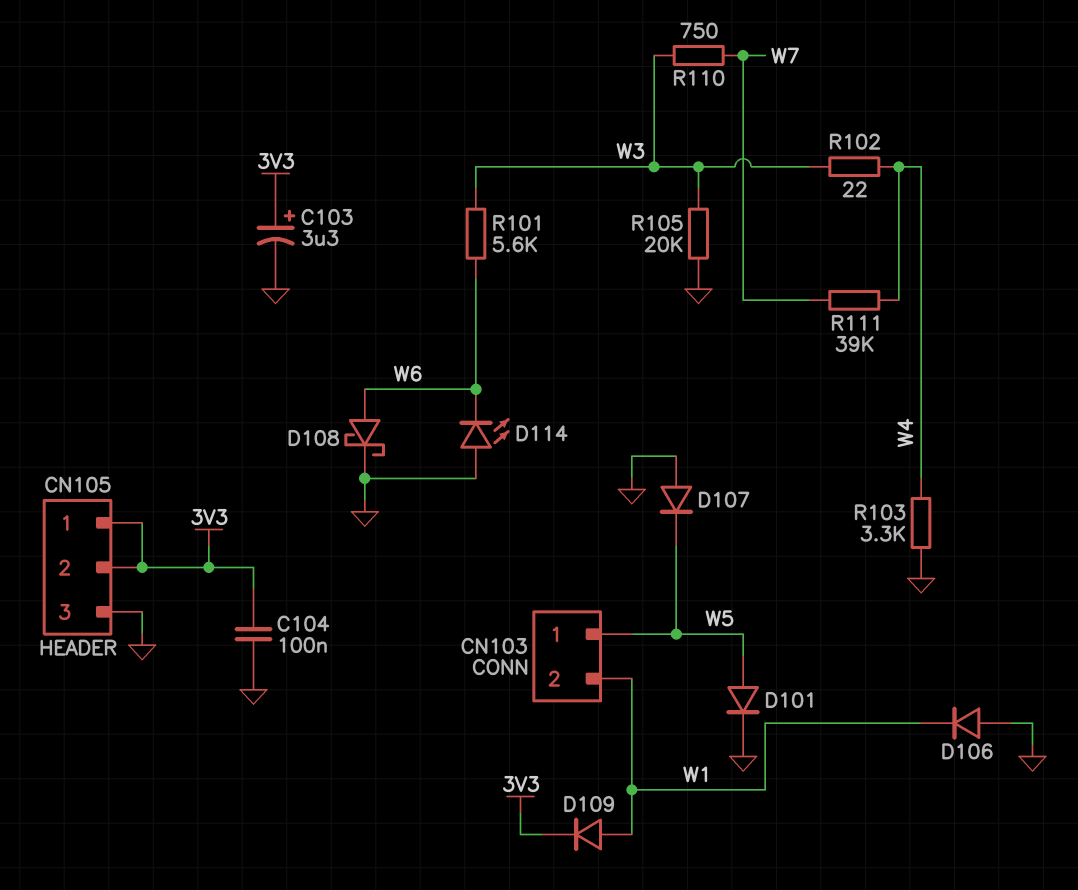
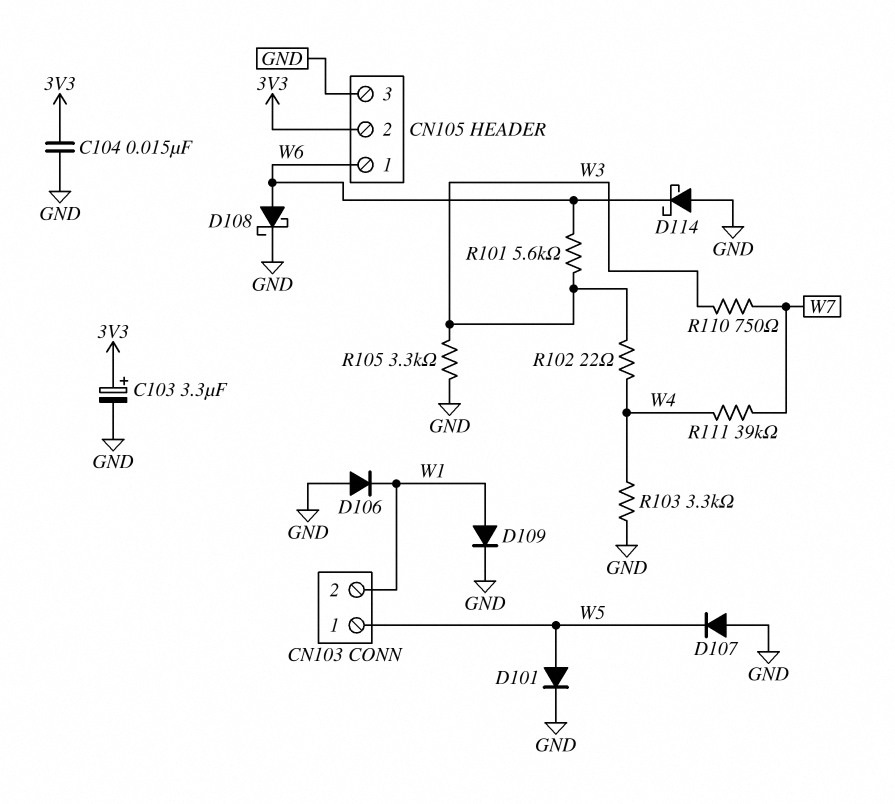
C104: 100nF (3V3, GND) -> 15nF (3V3, GND)
CN105 pin 1: 3V3 -> W6
D109: diode (A W1, K 3V3) -> diode (A W1, K GND)
D114: LED (A GND, K W6) -> schottky (A GND, K W6)
R105: 20k (GND, W3) -> 3.3k (GND, W3)

